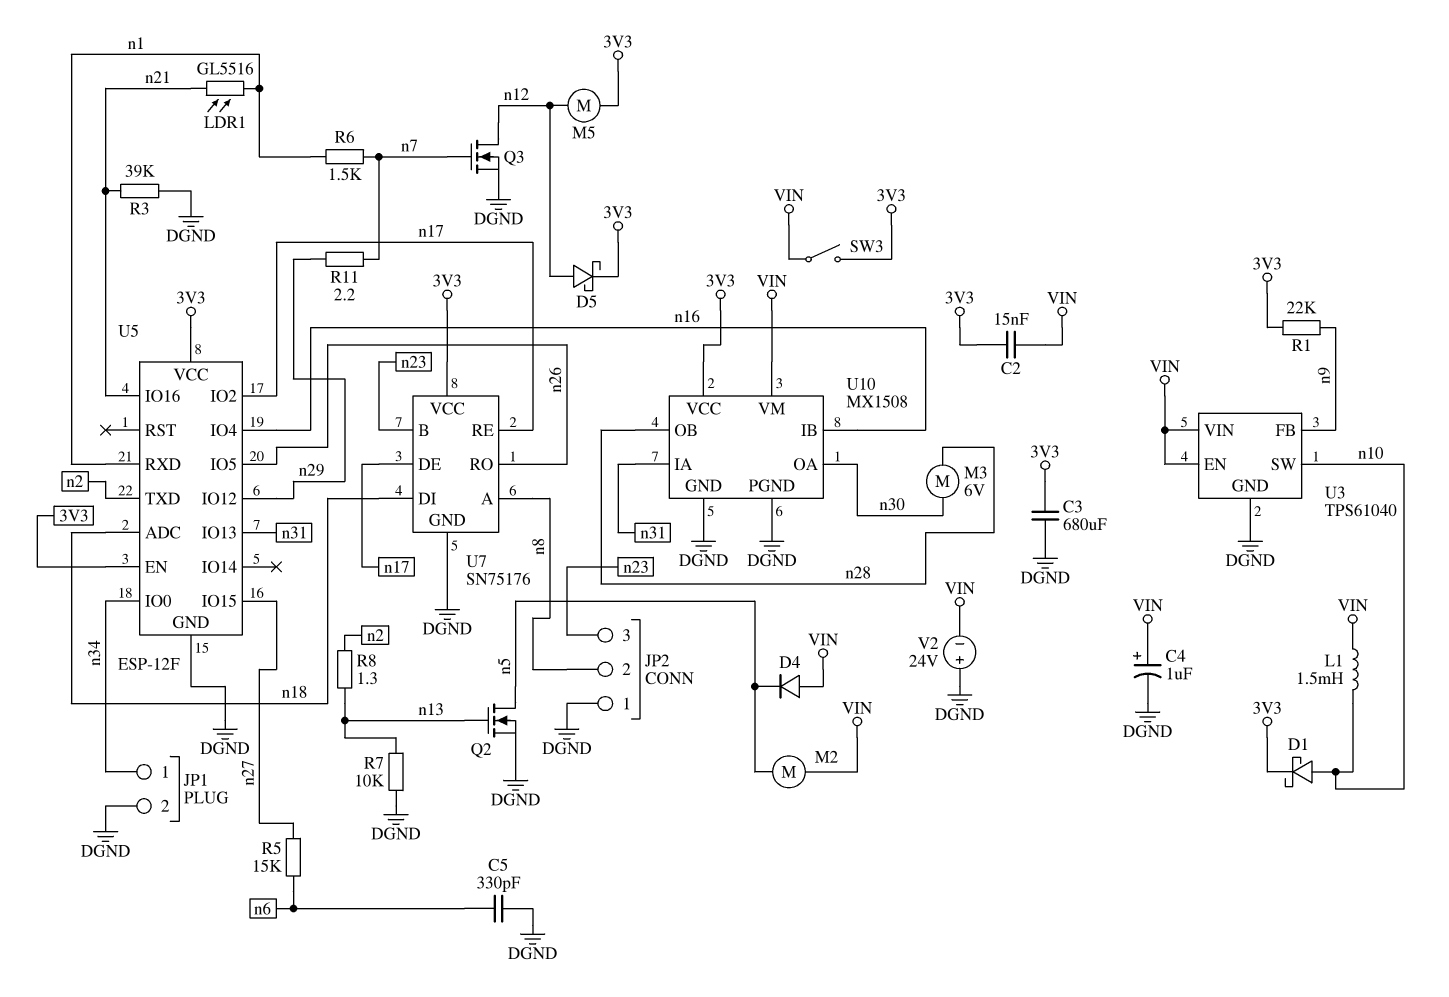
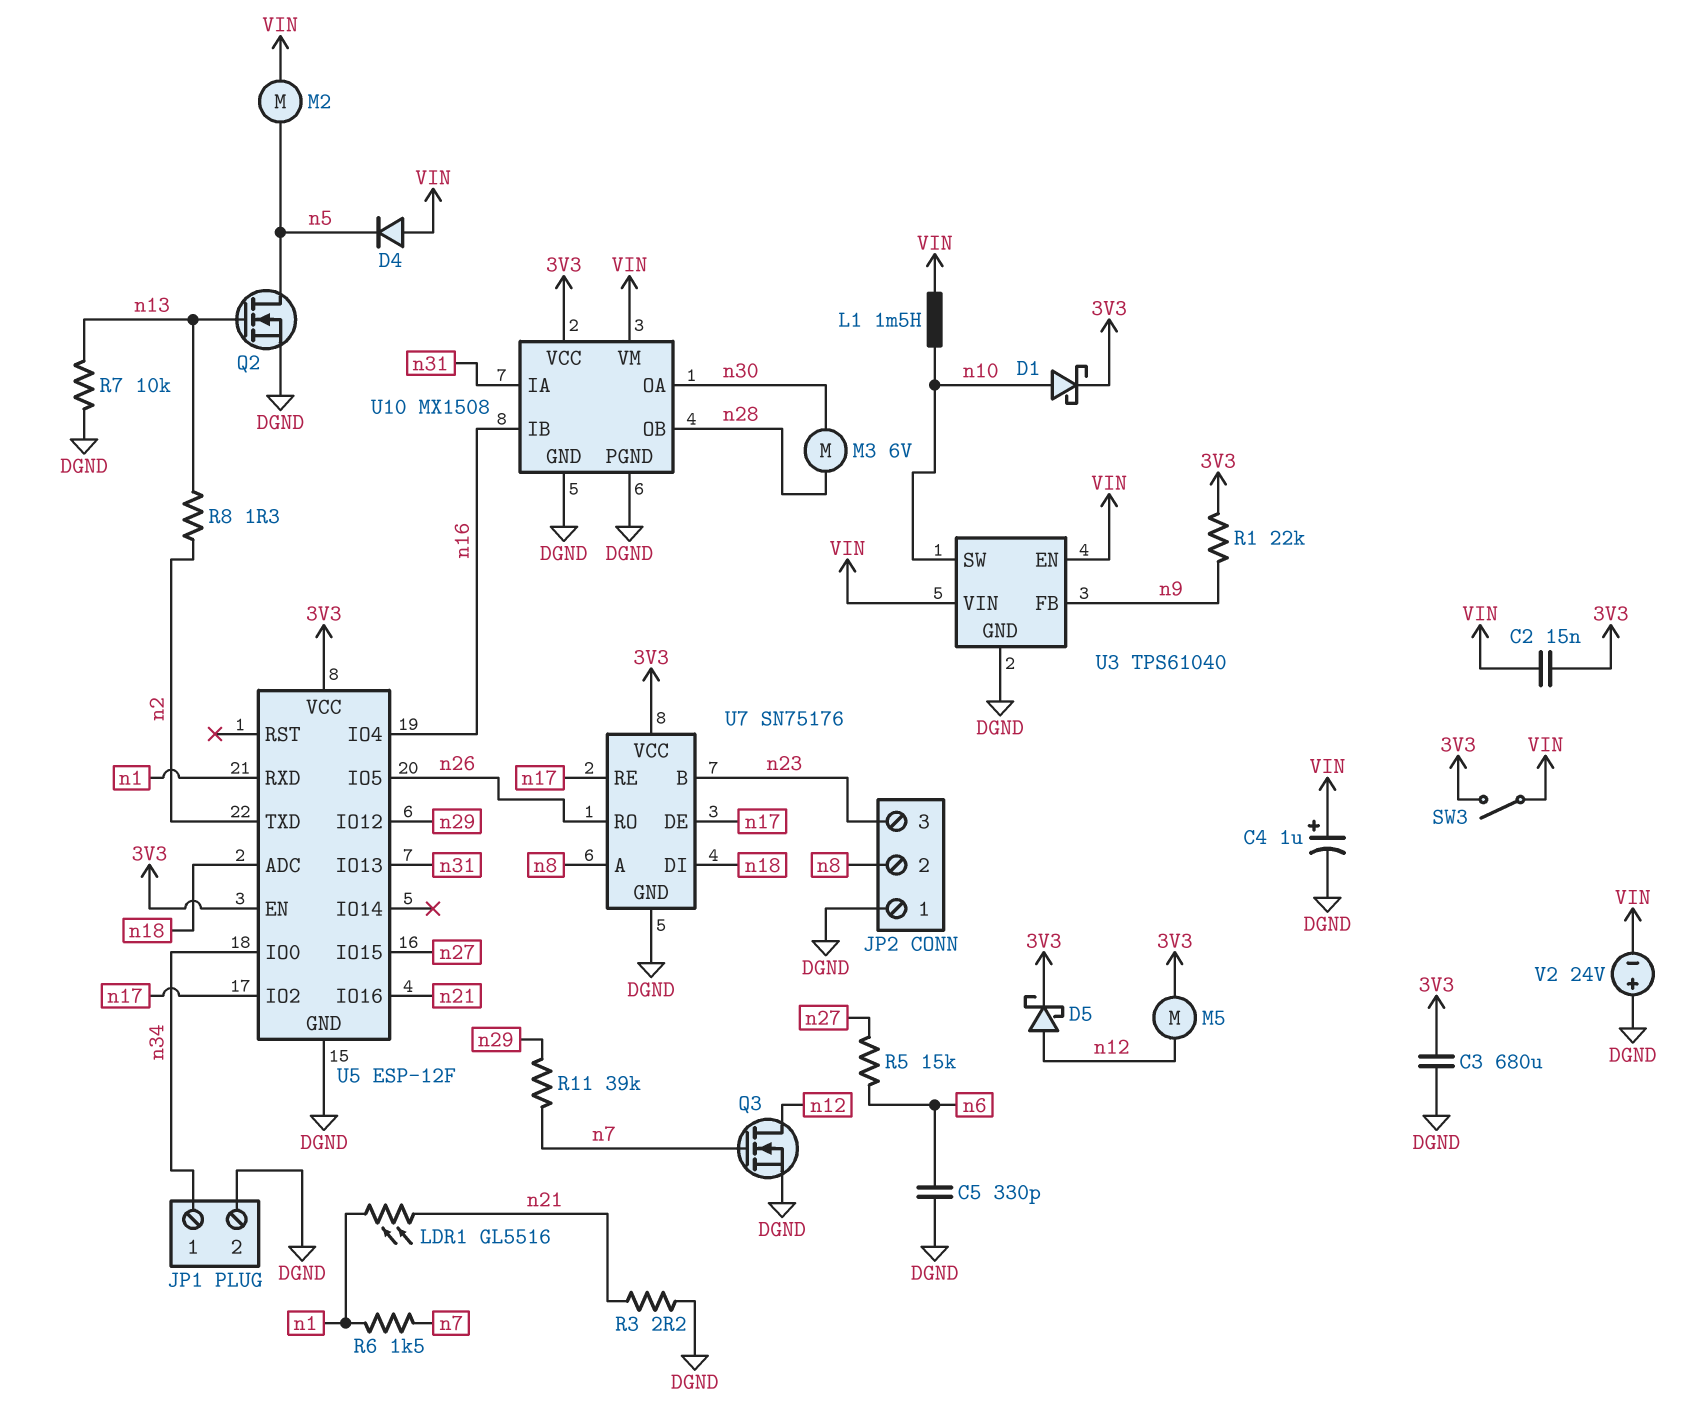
R3: 39k (DGND, n21) -> 2.2 (DGND, n21)
R11: 2.2 (n7, n29) -> 39k (n7, n29)

